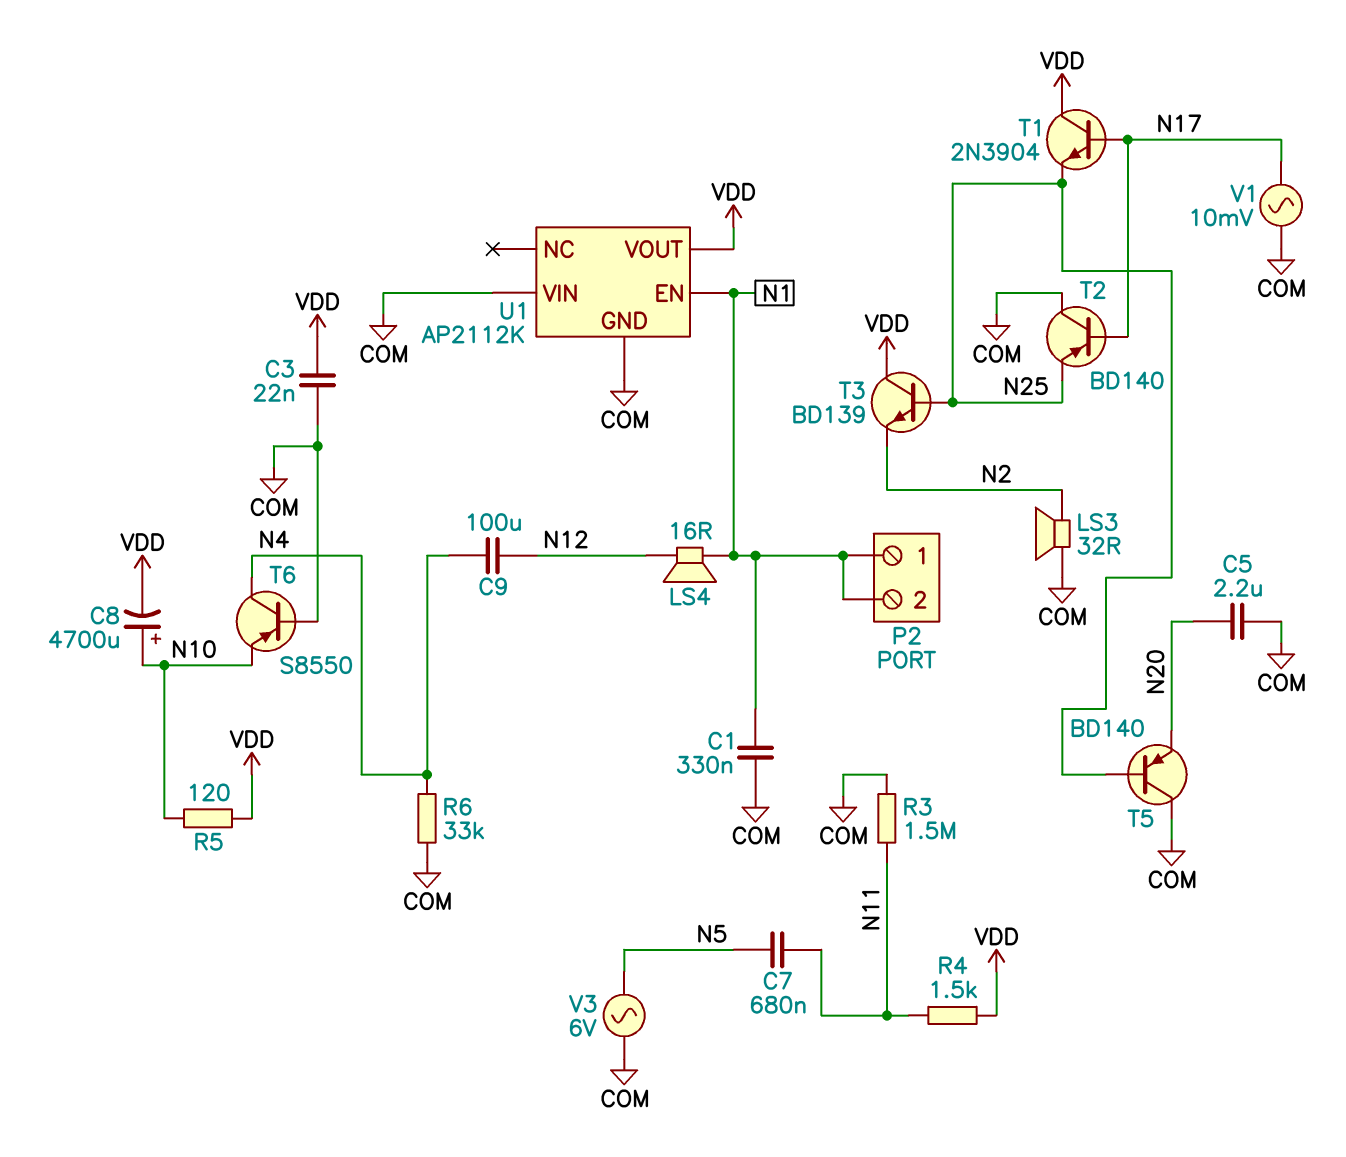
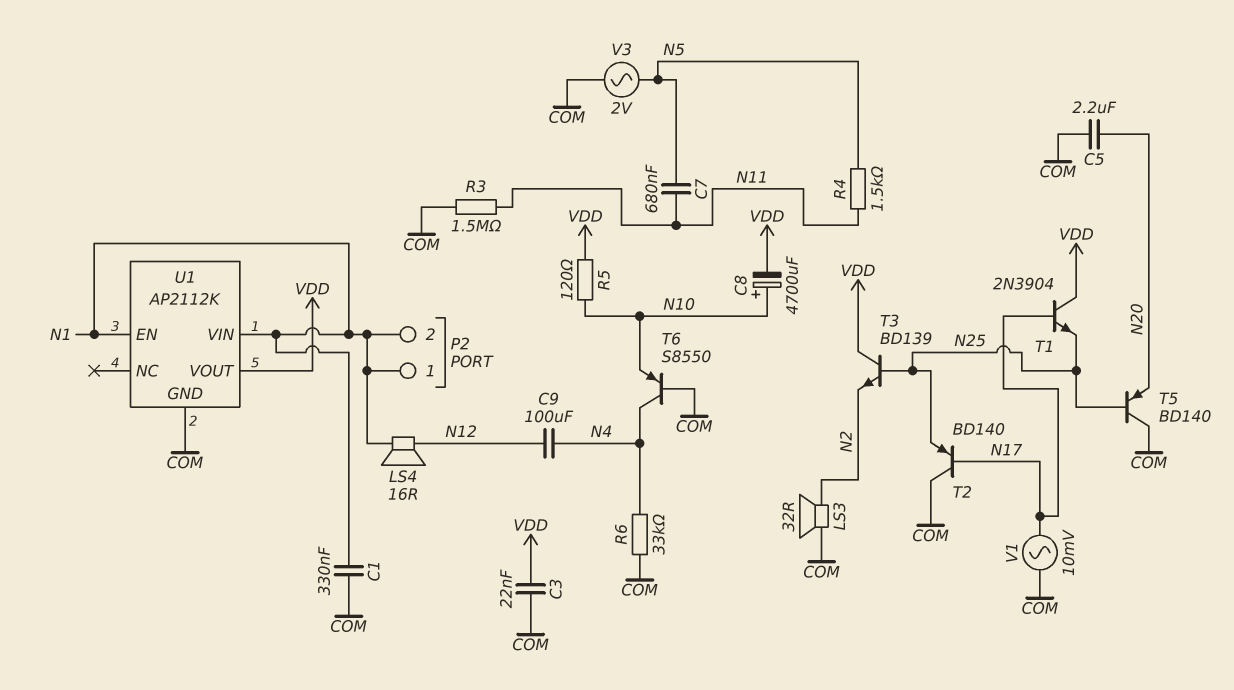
R4: 1.5k (N11, VDD) -> 1.5k (N5, N11)
U1 pin VIN: COM -> N1
V3: AC 6V (COM, N5) -> AC 2V (COM, N5)

